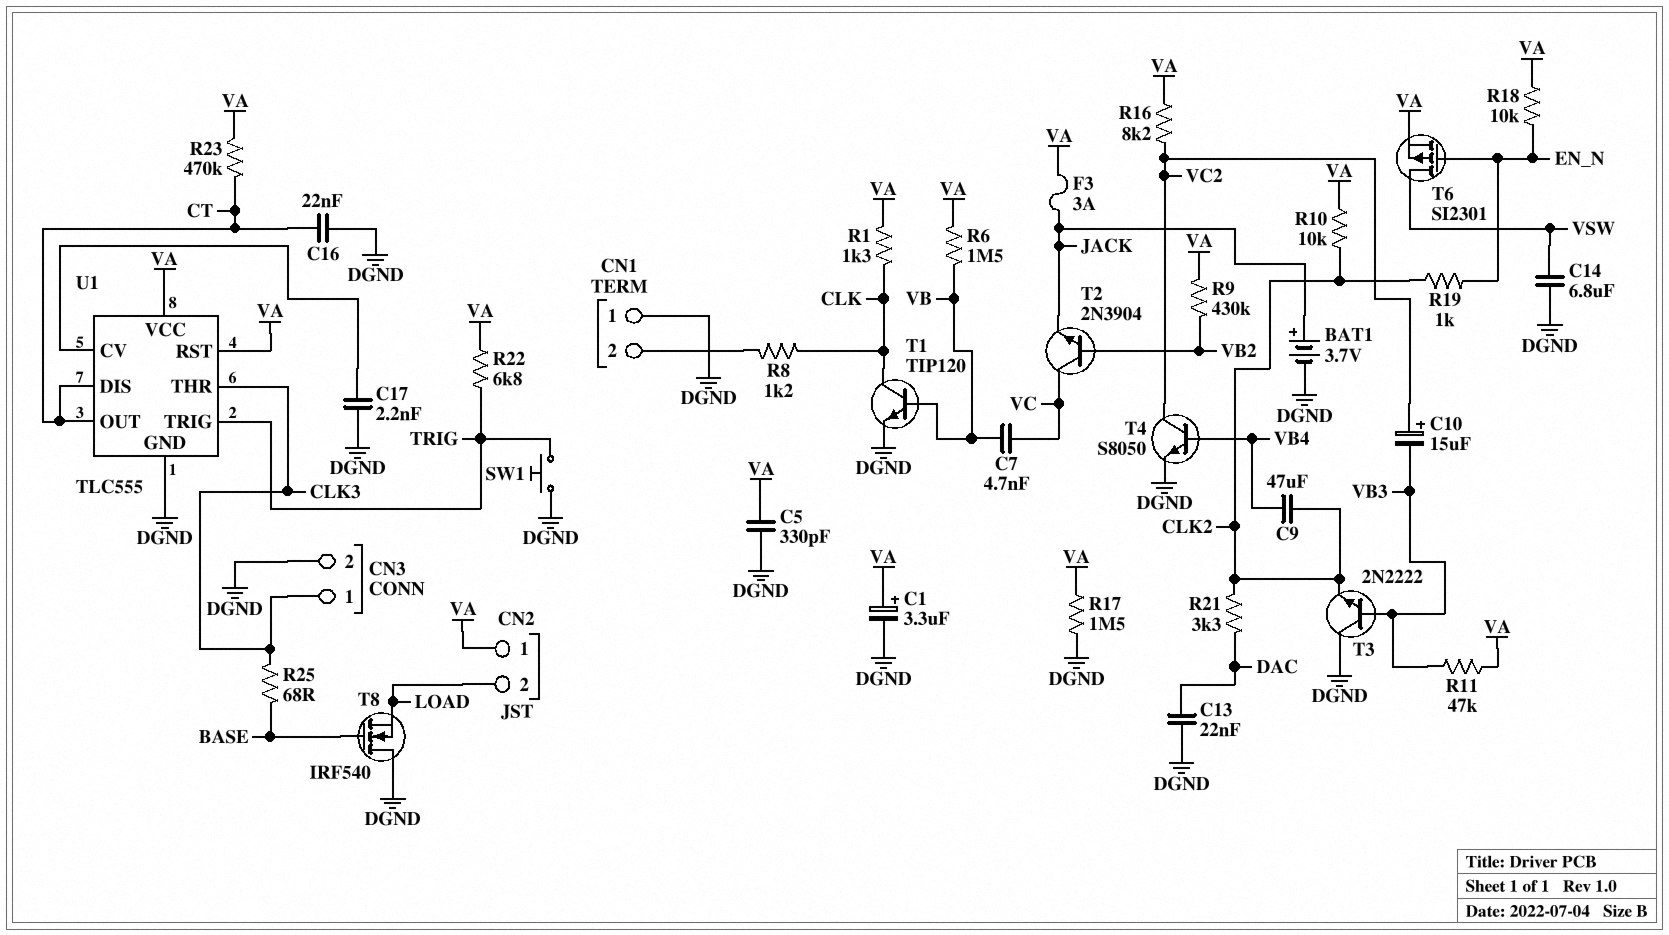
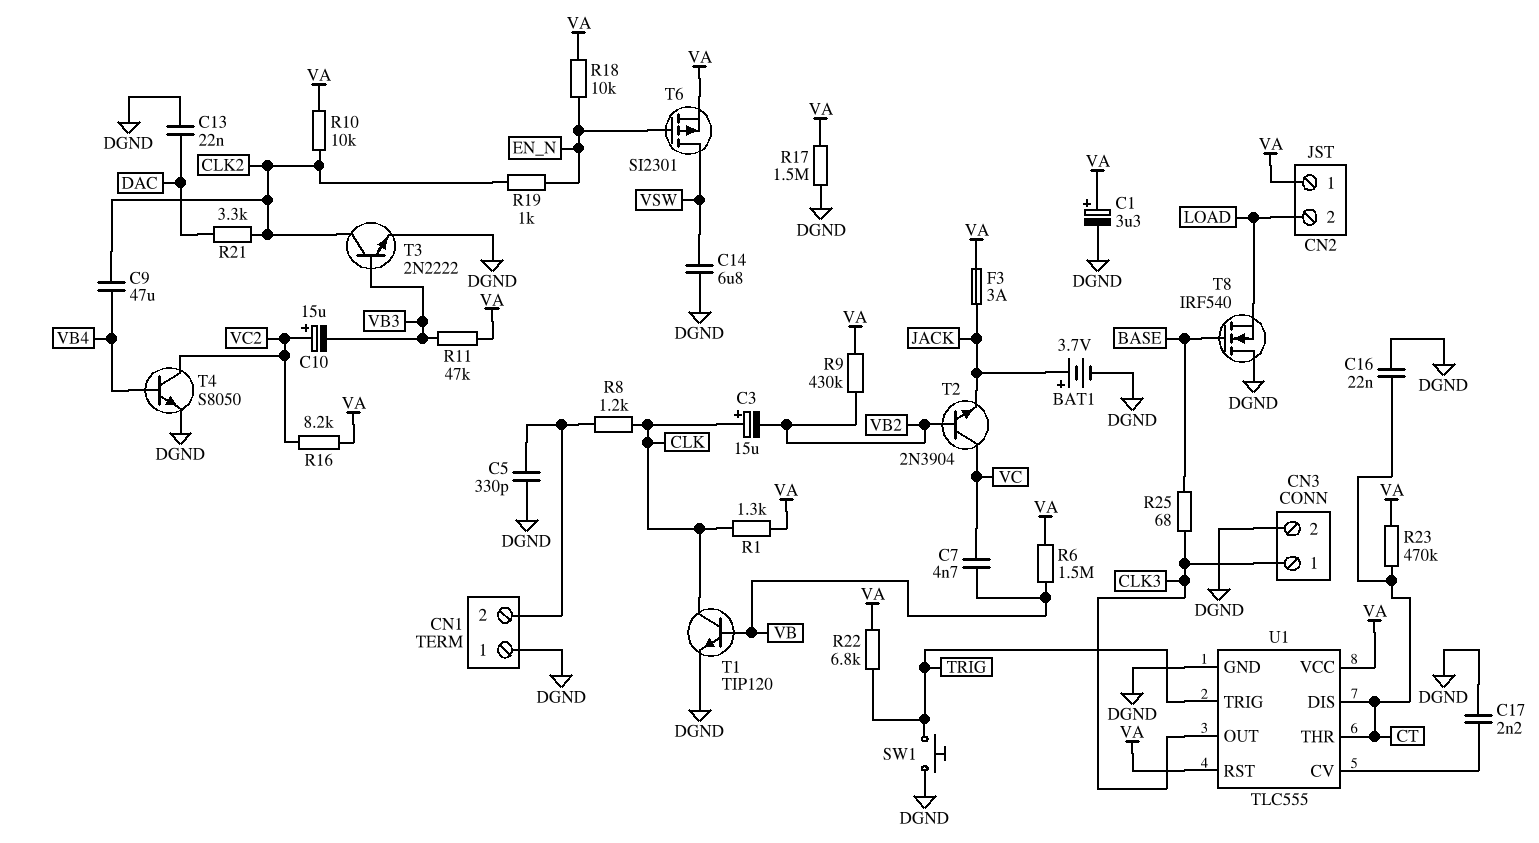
C3: none -> 15uF (plus CLK, minus VB2)
C5: 330pF (DGND, VA) -> 330pF (CN1/2, DGND)
T3: NPN 2N2222 (B VB3, C DGND, E CLK2) -> NPN 2N2222 (B VB3, C CLK2, E DGND)
U1 pin OUT: CT -> CLK3
U1 pin THR: CLK3 -> CT

